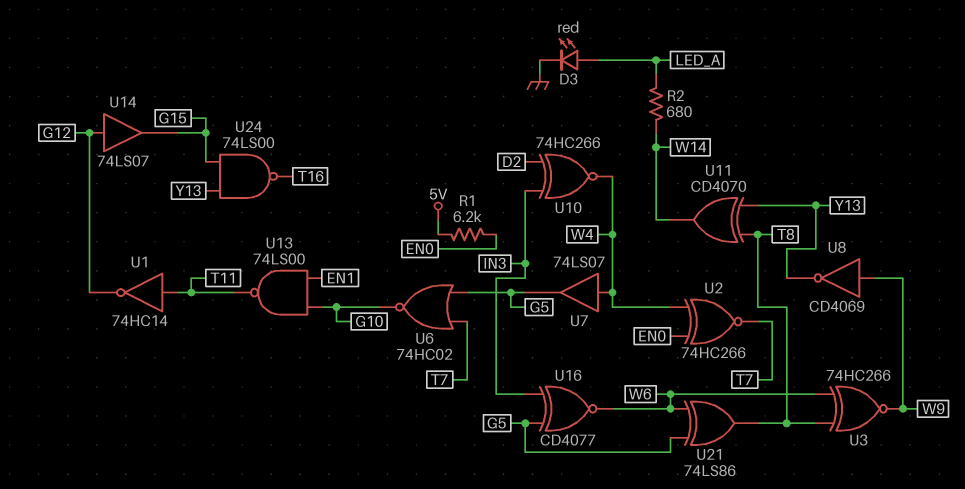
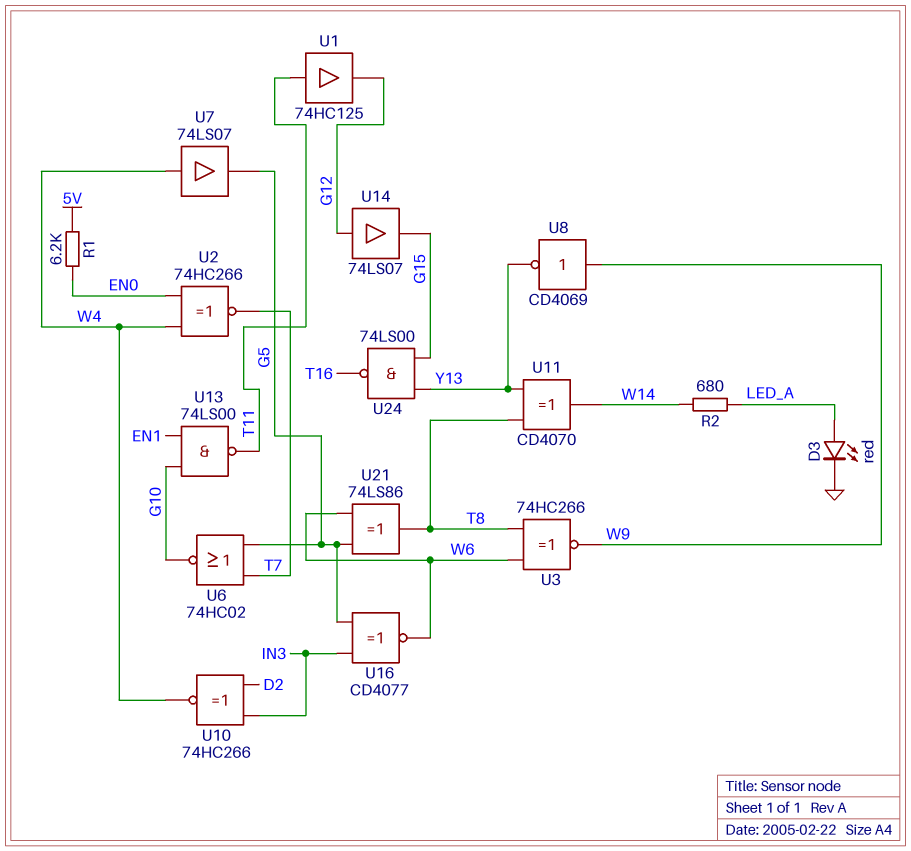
U1: NOT 74HC14 (in T11, out G12) -> buffer 74HC125 (in T11, out G12)

